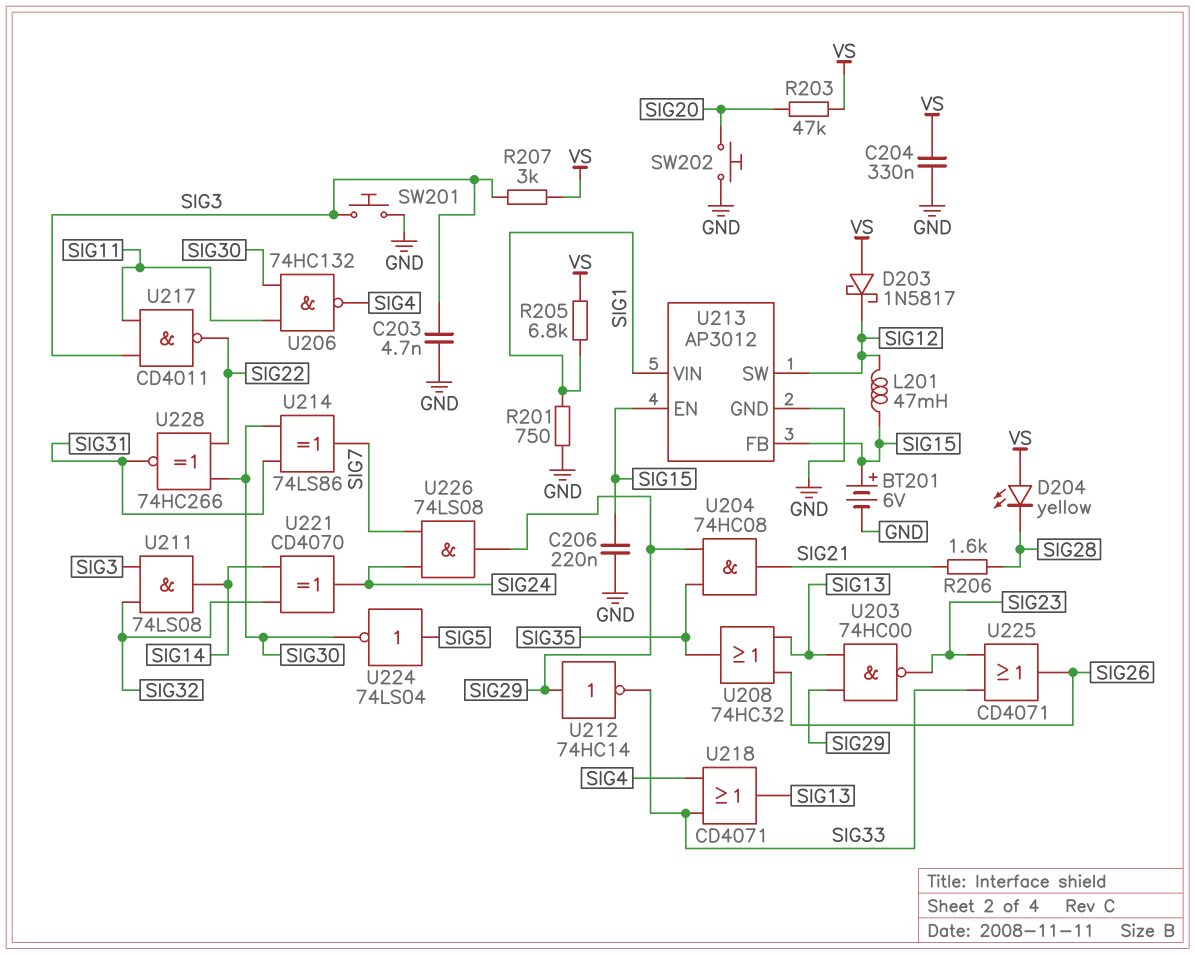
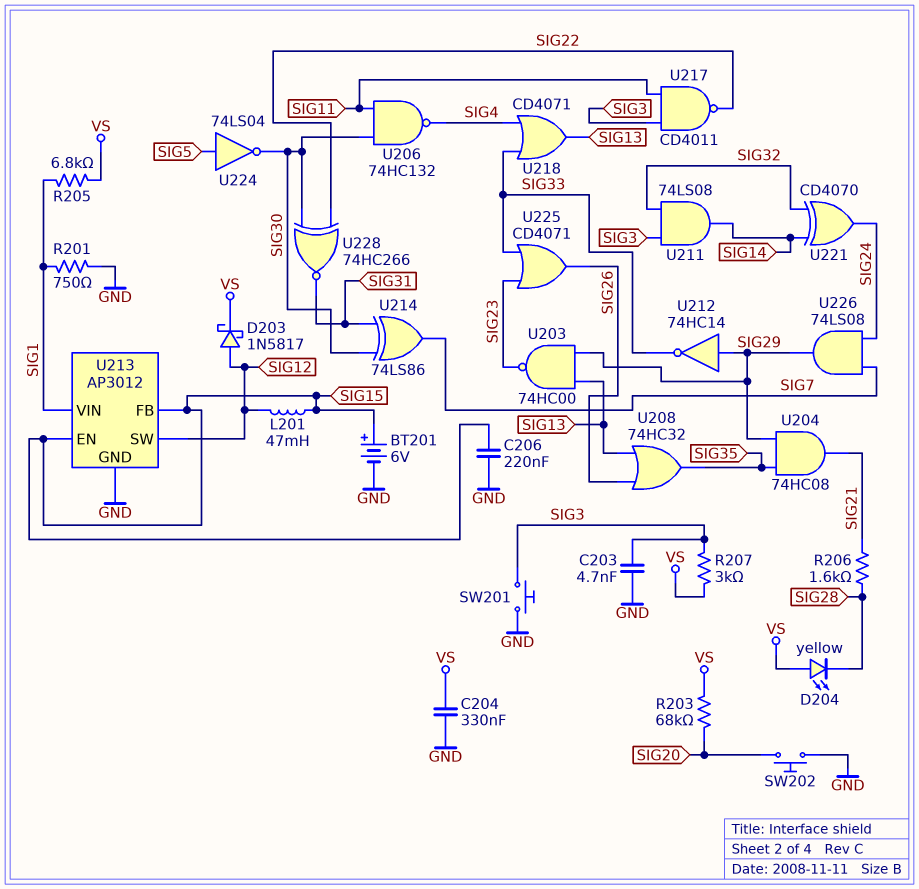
D203: schottky 1N5817 (A VS, K SIG12) -> schottky 1N5817 (A SIG12, K VS)
R203: 47k (SIG20, VS) -> 68k (SIG20, VS)

